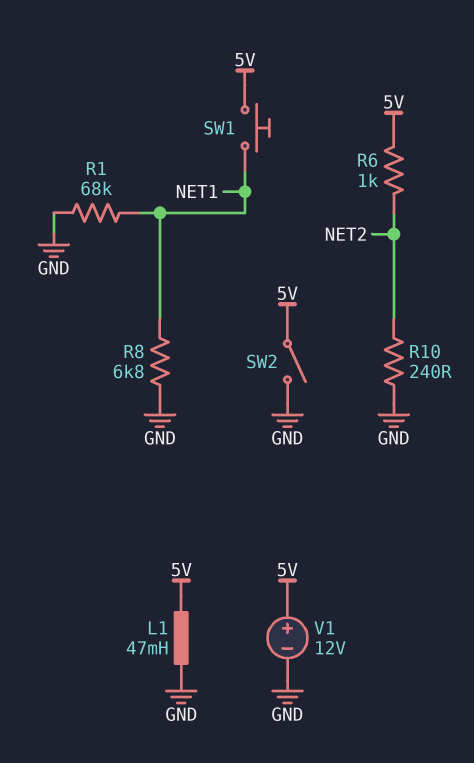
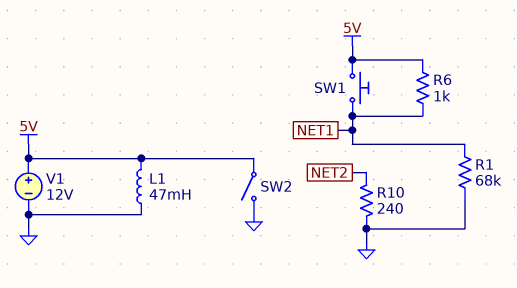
R6: 1k (5V, NET2) -> 1k (5V, NET1)
R8: 6.8k (GND, NET1) -> none

